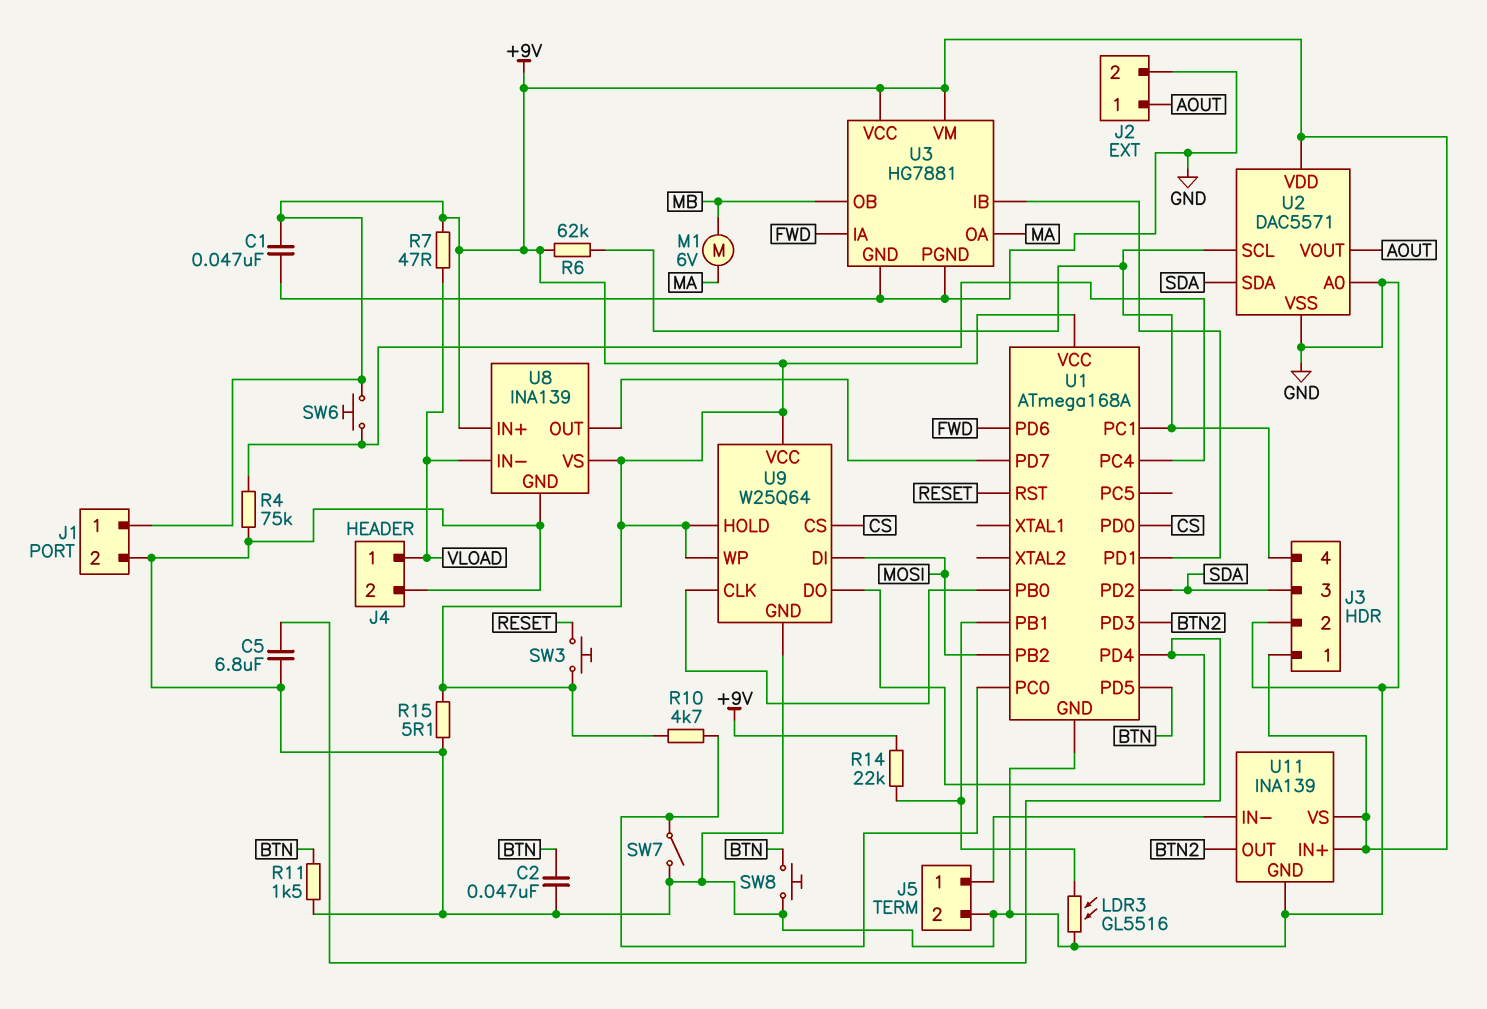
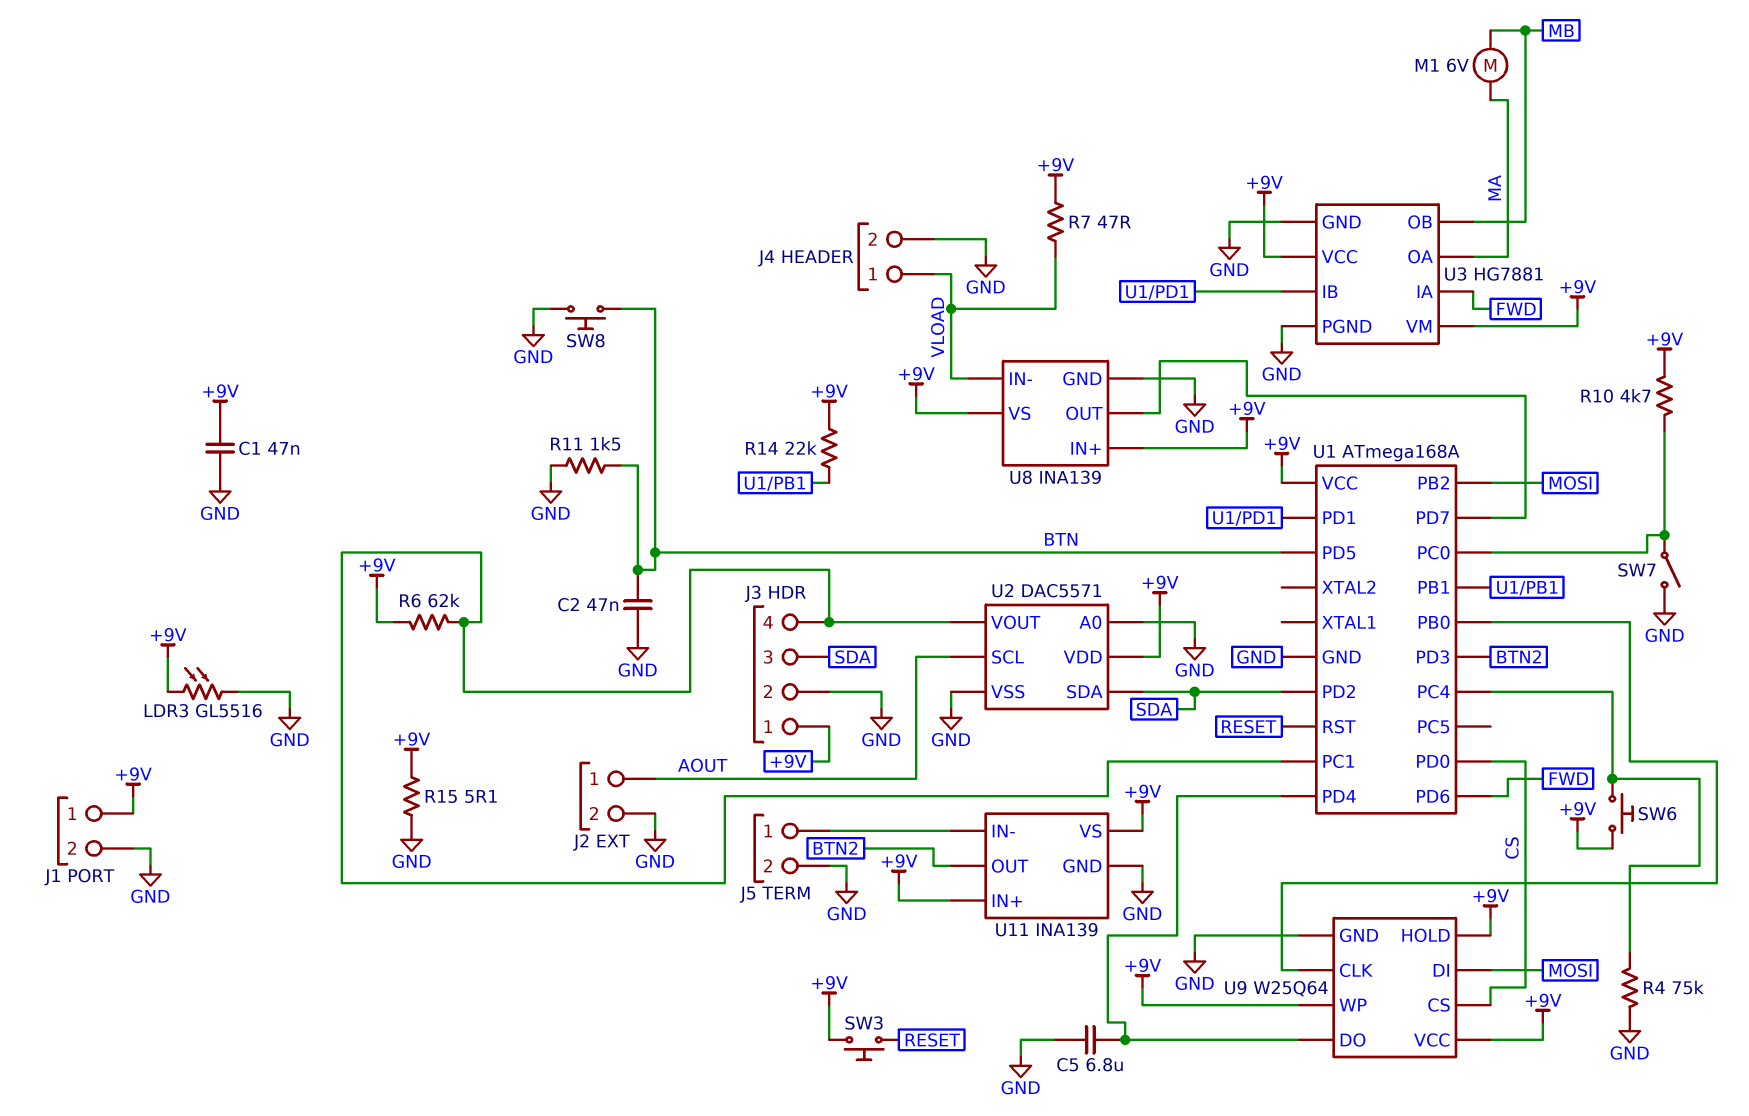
LDR3: GL5516 (GND, U1/PB1) -> GL5516 (+9V, GND)
U2 pin SCL: J3/4 -> AOUT
U2 pin VOUT: AOUT -> J3/4

